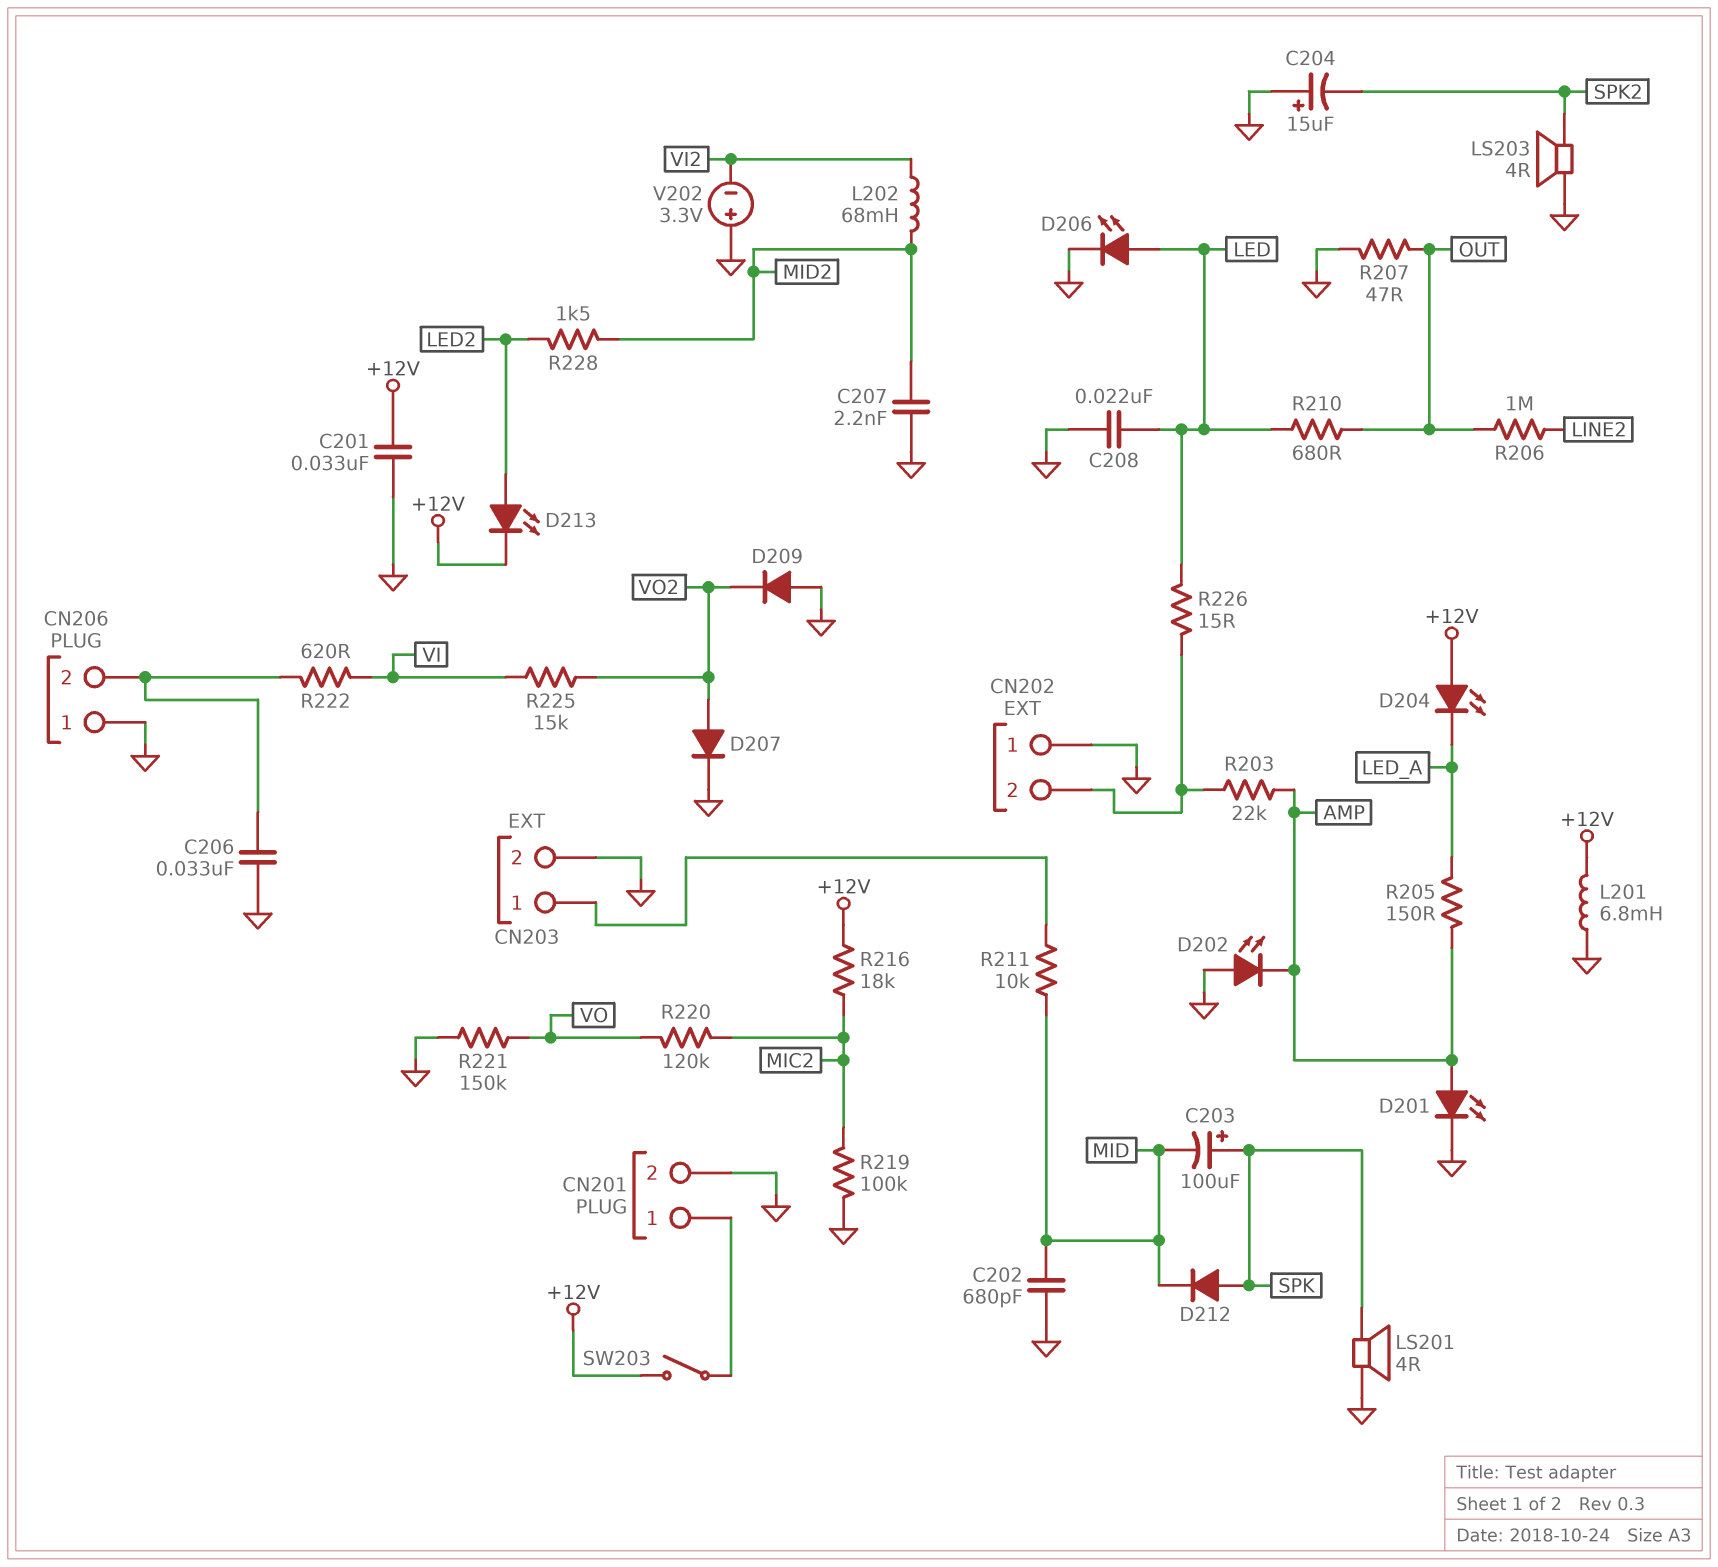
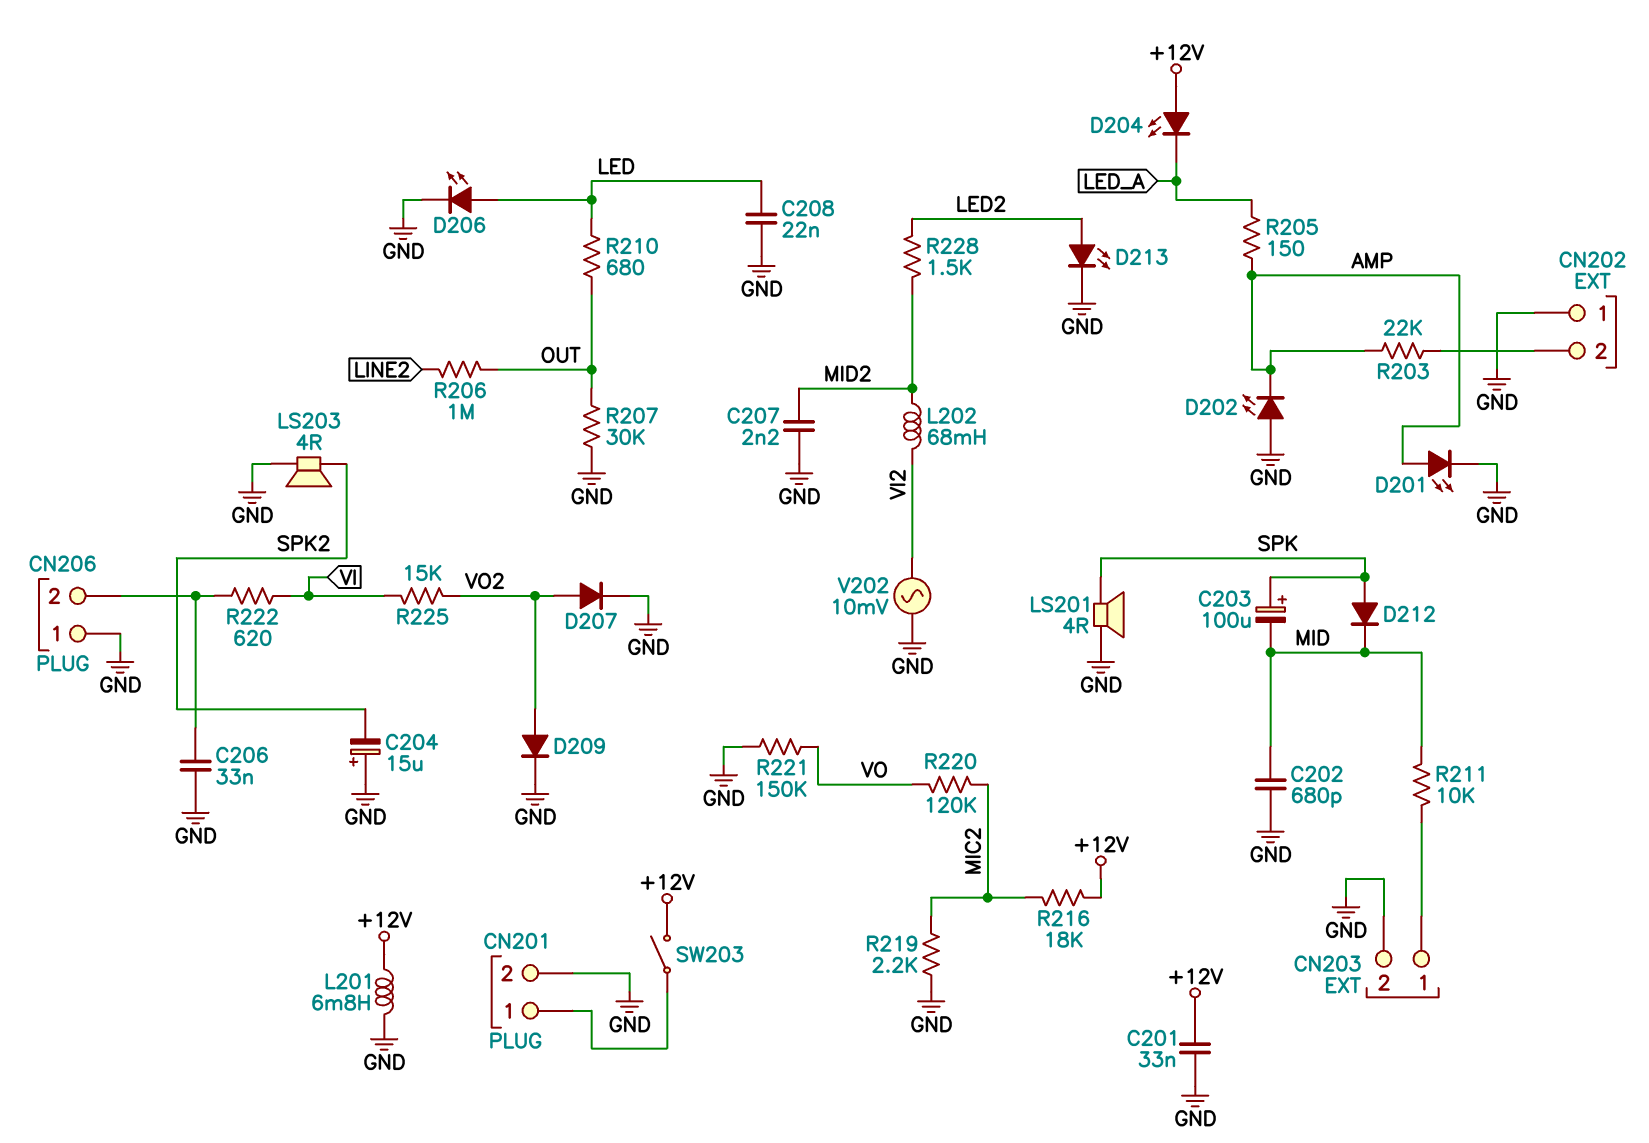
D209: diode (A GND, K VO2) -> diode (A VO2, K GND)
D213: LED (A LED2, K +12V) -> LED (A LED2, K GND)
R207: 47 (GND, OUT) -> 30k (GND, OUT)
R219: 100k (GND, MIC2) -> 2.2k (GND, MIC2)
R226: 15 (CN202/2, LED) -> none
V202: 3.3V (plus GND, minus VI2) -> AC 10mV (GND, VI2)

